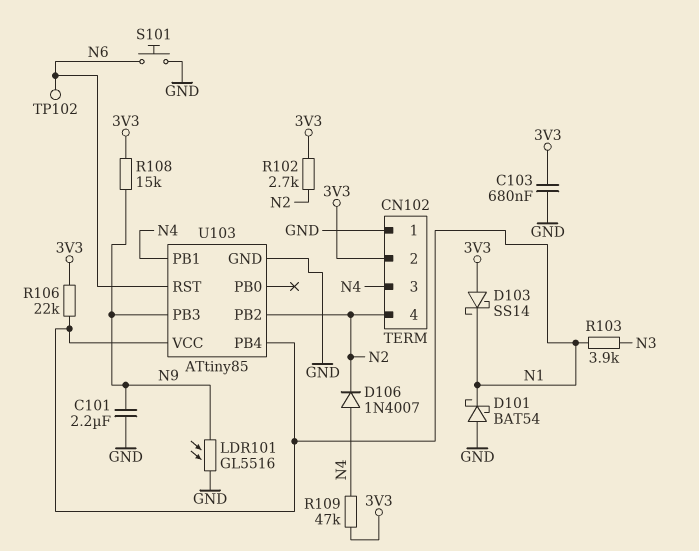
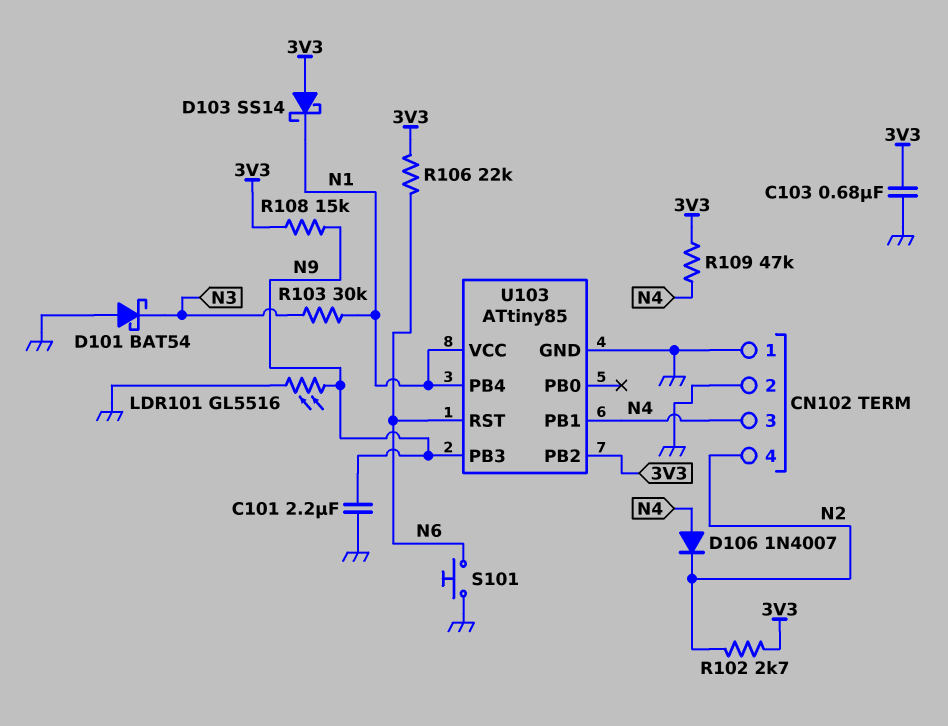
CN102 pin 2: 3V3 -> GND
D101: schottky BAT54 (A GND, K N1) -> schottky BAT54 (A GND, K N3)
R103: 3.9k (N1, N3) -> 30k (N1, N3)
R106: 22k (3V3, N1) -> 22k (3V3, N6)
TP102: test point (N6) -> none
U103 pin PB2: N2 -> 3V3

